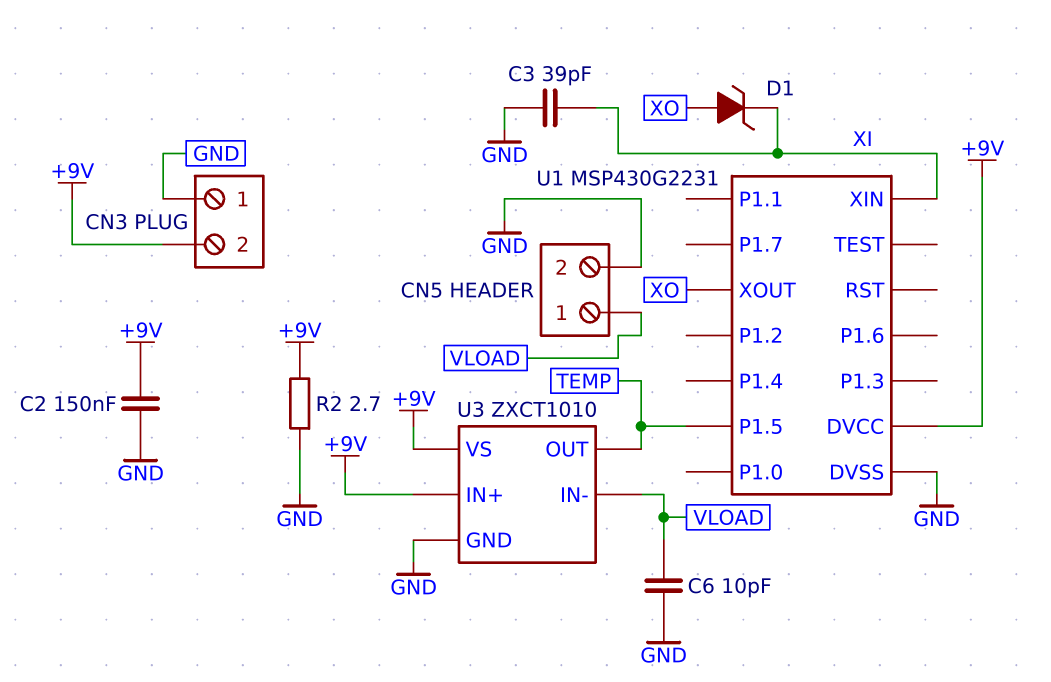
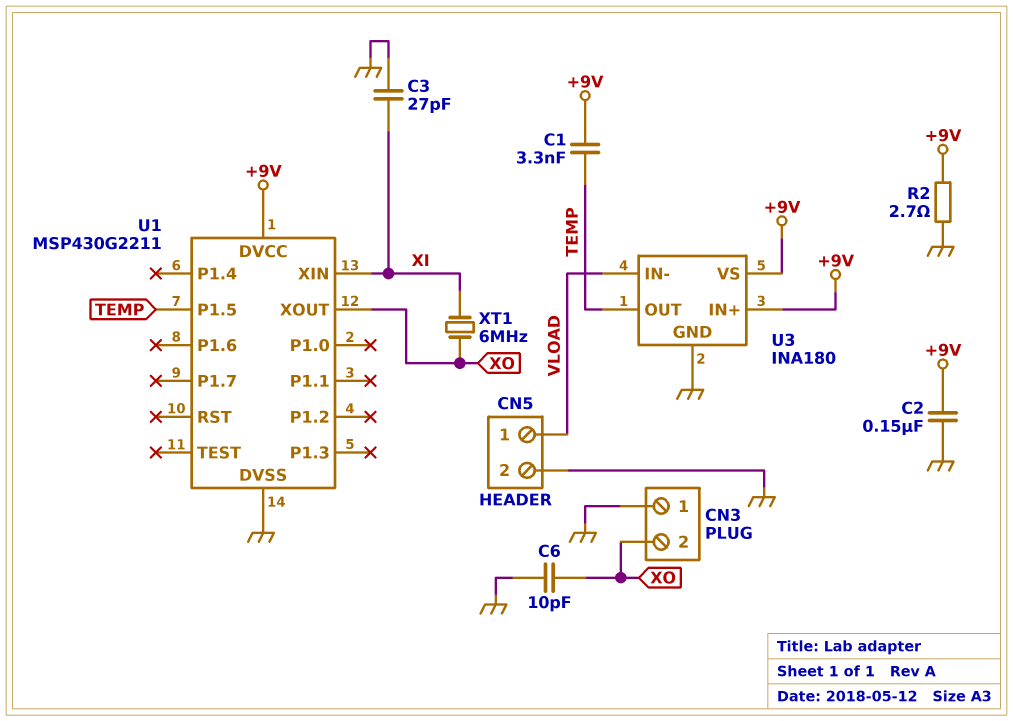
C1: none -> 3.3nF (+9V, TEMP)
C3: 39pF (GND, XI) -> 27pF (GND, XI)
C6: 10pF (GND, VLOAD) -> 10pF (GND, XO)
CN3 pin 2: +9V -> XO
D1: zener (A XO, K XI) -> none
U1: MSP430G2231 -> MSP430G2211
U3: ZXCT1010 -> INA180
XT1: none -> 6MHz (XI, XO)

